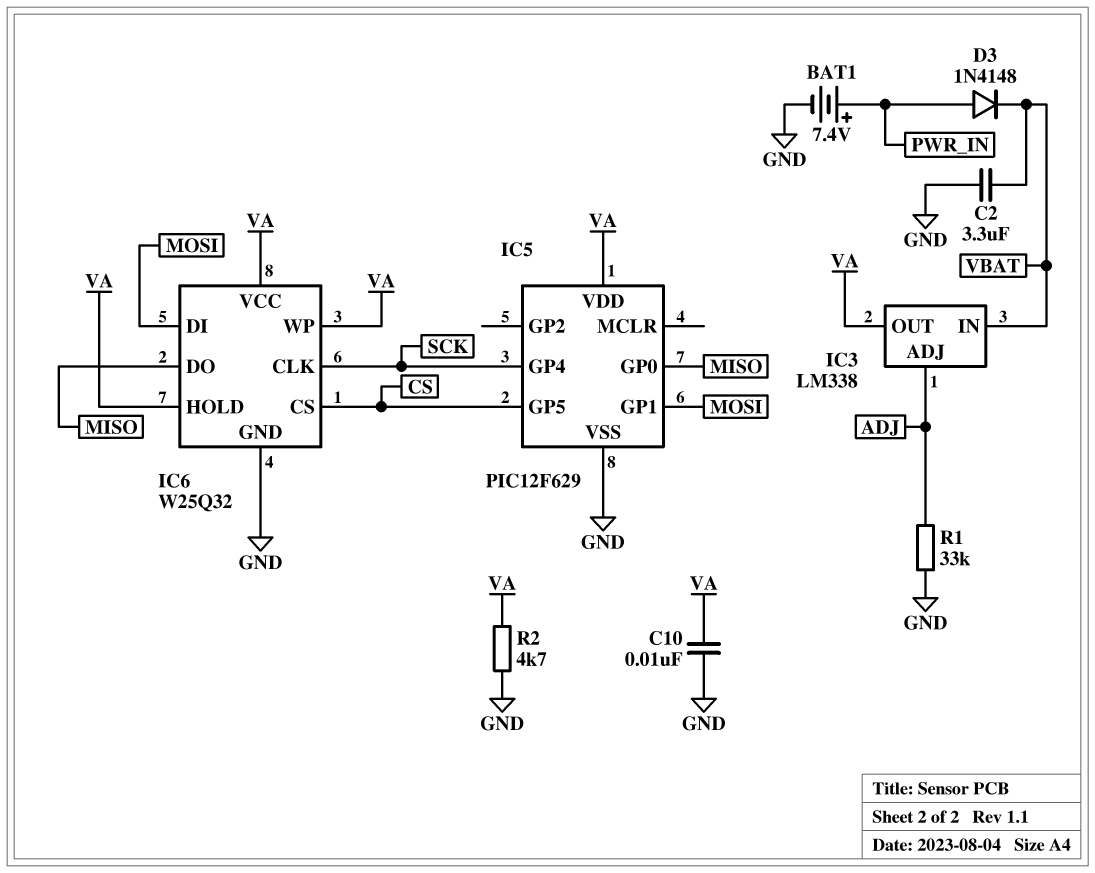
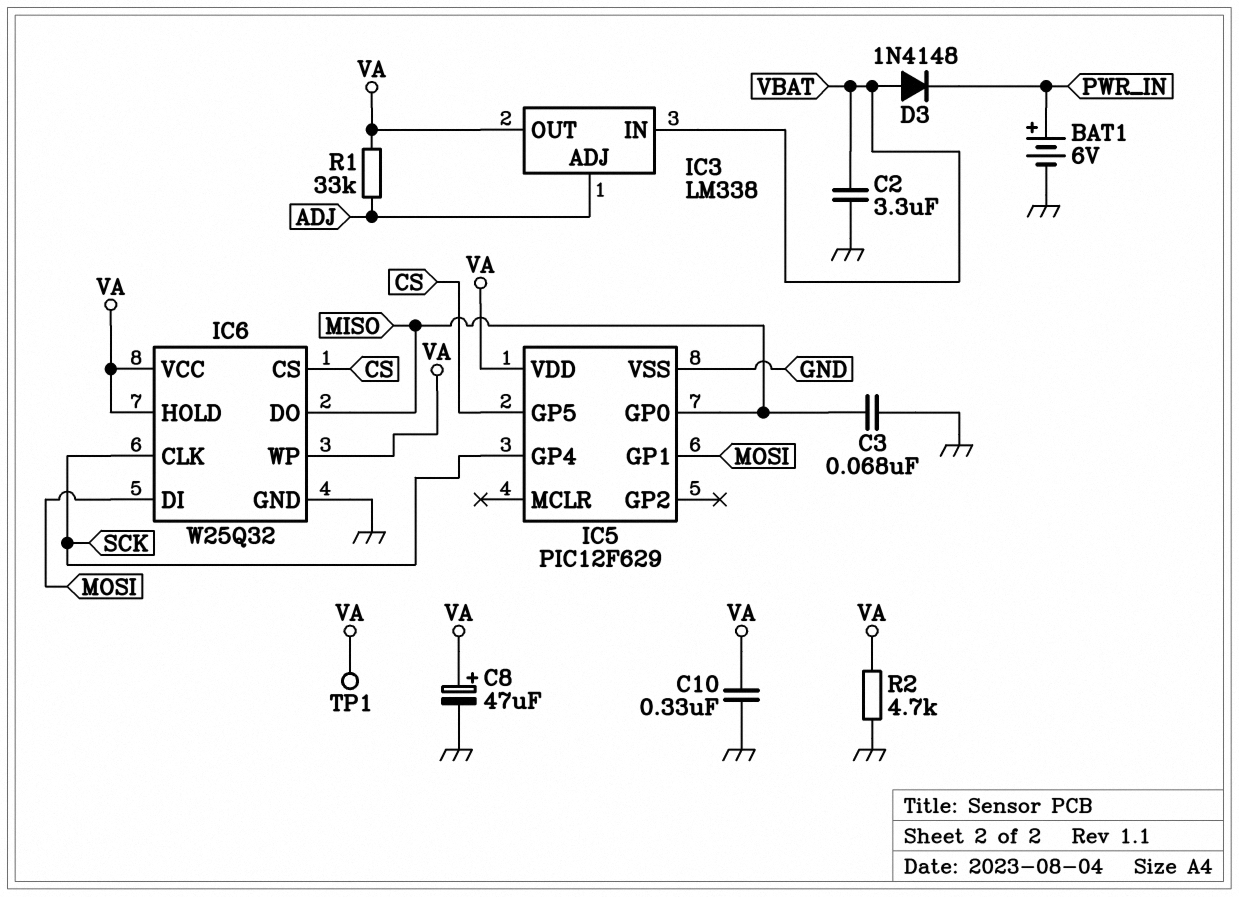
BAT1: 7.4V (plus PWR_IN, minus GND) -> 6V (plus PWR_IN, minus GND)
C3: none -> 68nF (GND, MISO)
C8: none -> 47uF (plus VA, minus GND)
C10: 10nF (GND, VA) -> 330nF (GND, VA)
D3: diode 1N4148 (A PWR_IN, K VBAT) -> diode 1N4148 (A VBAT, K PWR_IN)
R1: 33k (ADJ, GND) -> 33k (ADJ, VA)
TP1: none -> test point (VA)

